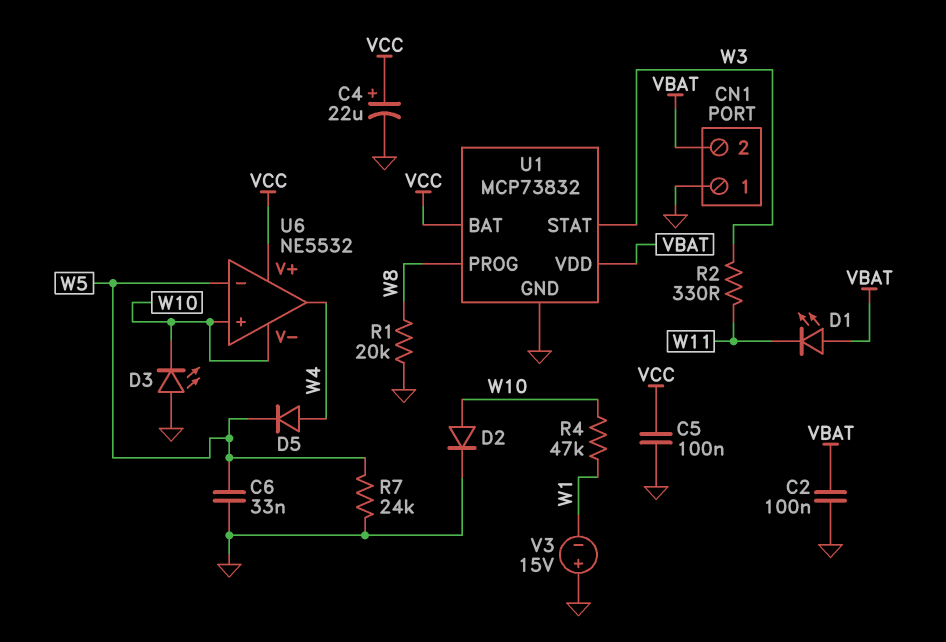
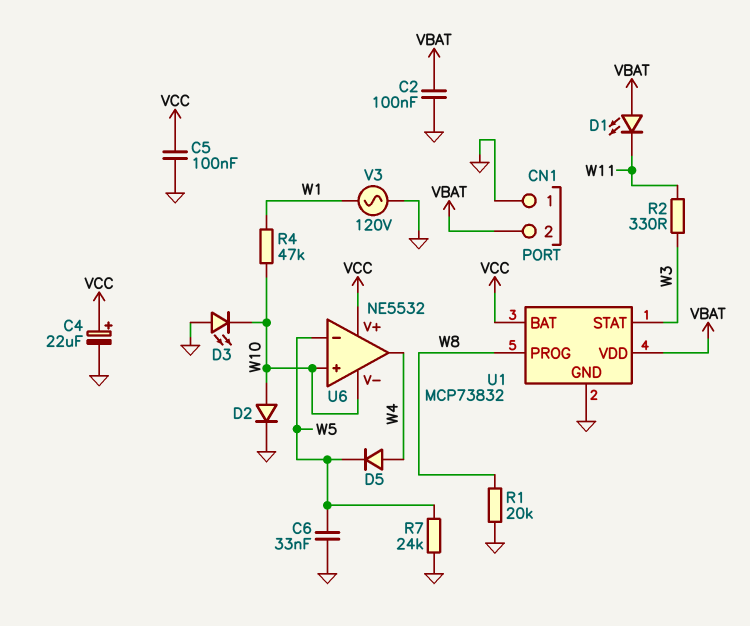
V3: 15V (plus GND, minus W1) -> AC 120V (GND, W1)

